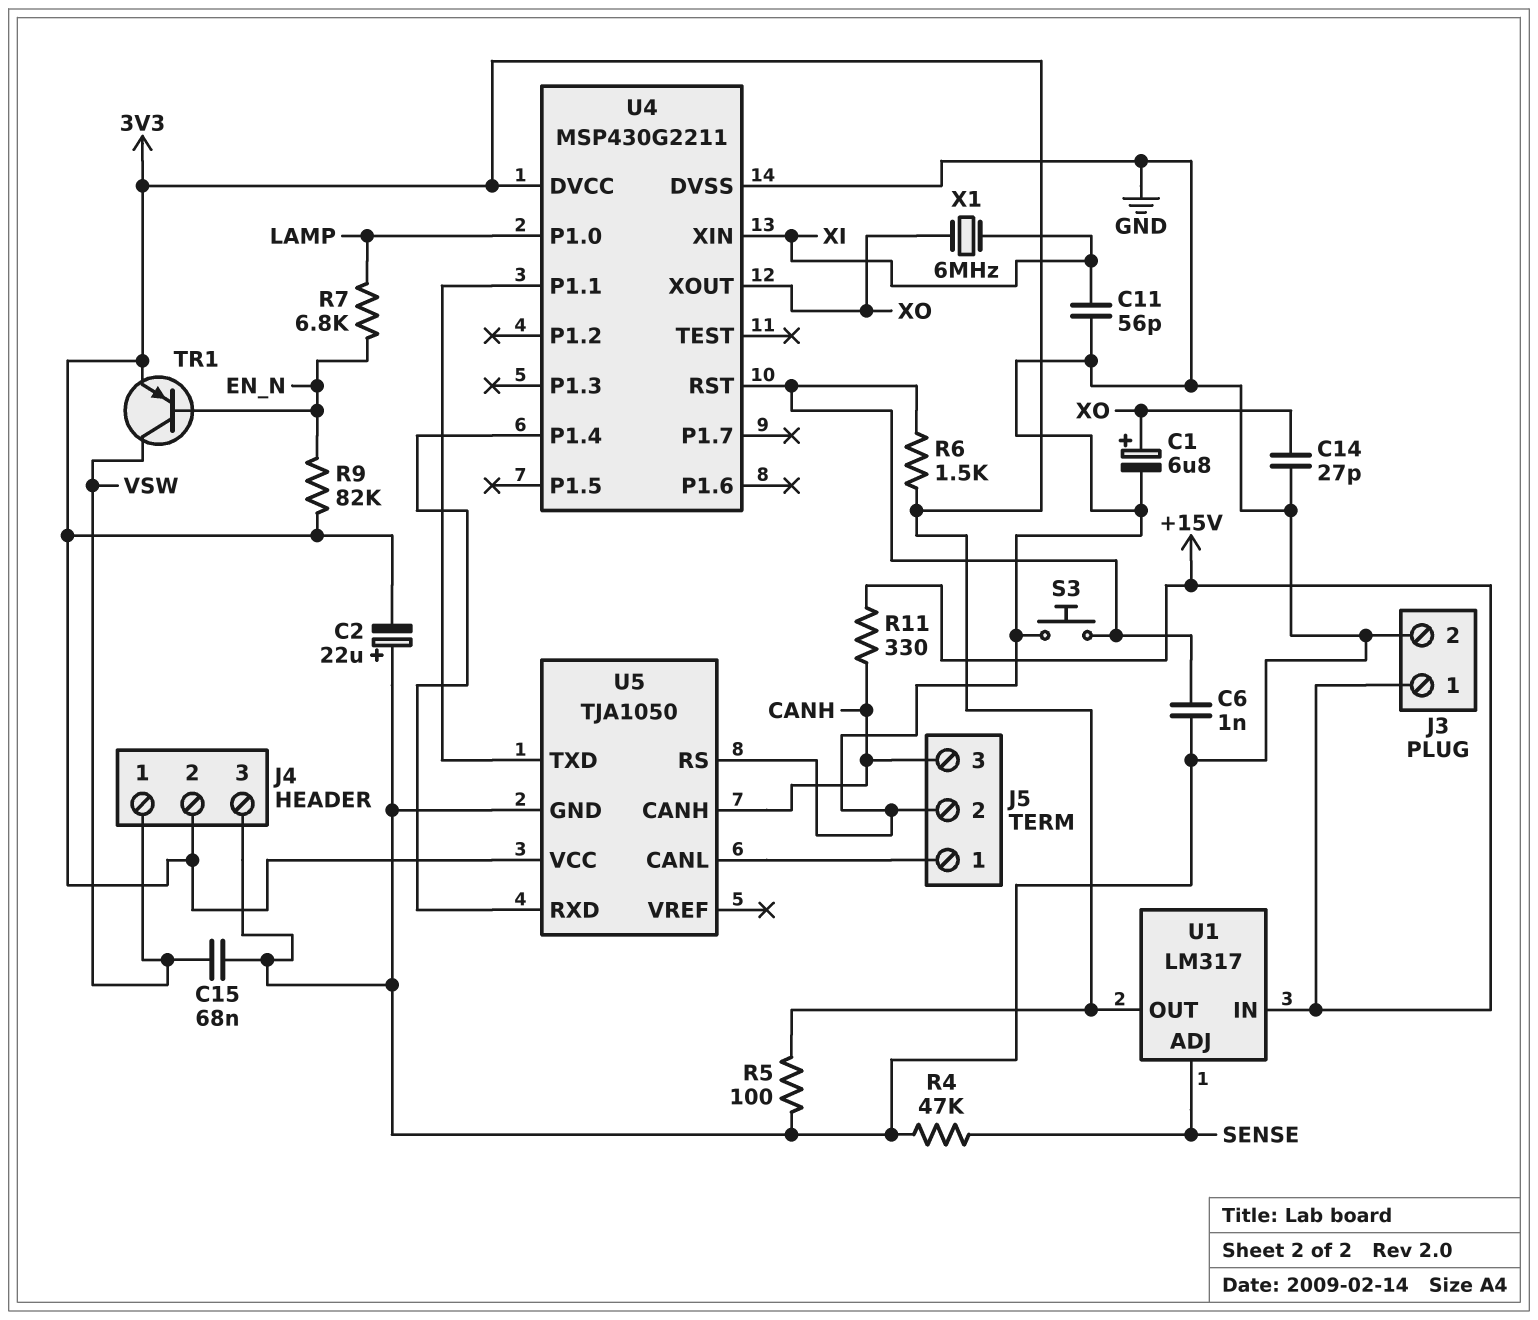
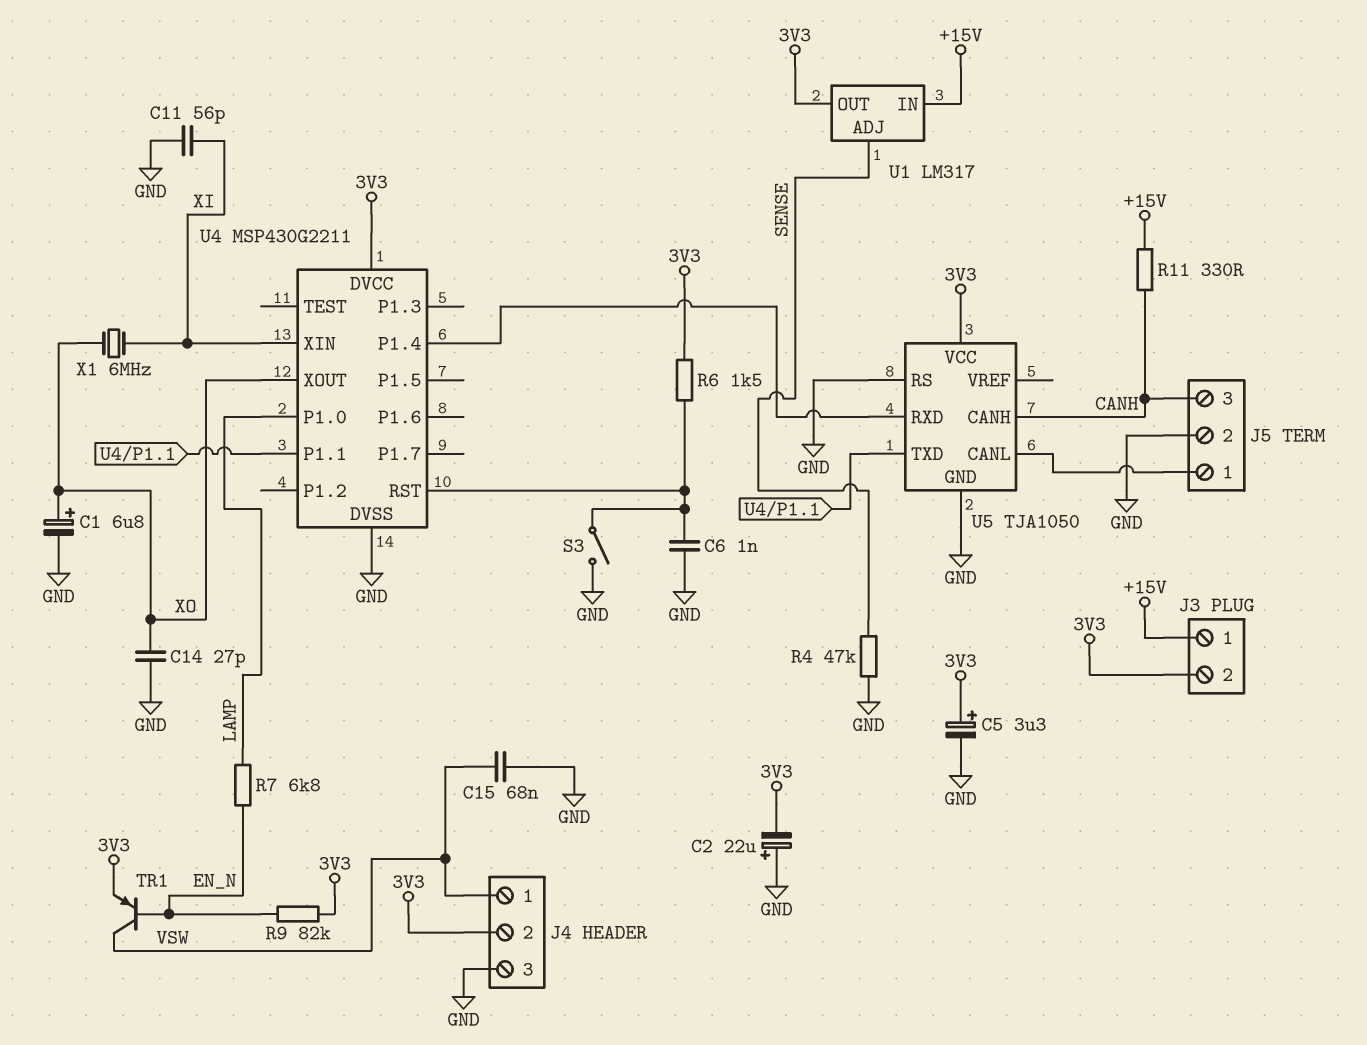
C5: none -> 3.3uF (plus 3V3, minus GND)
J3 pin 2: GND -> 3V3
R5: 100 (3V3, GND) -> none
S3: button (GND, U4/RST) -> switch (GND, U4/RST)

